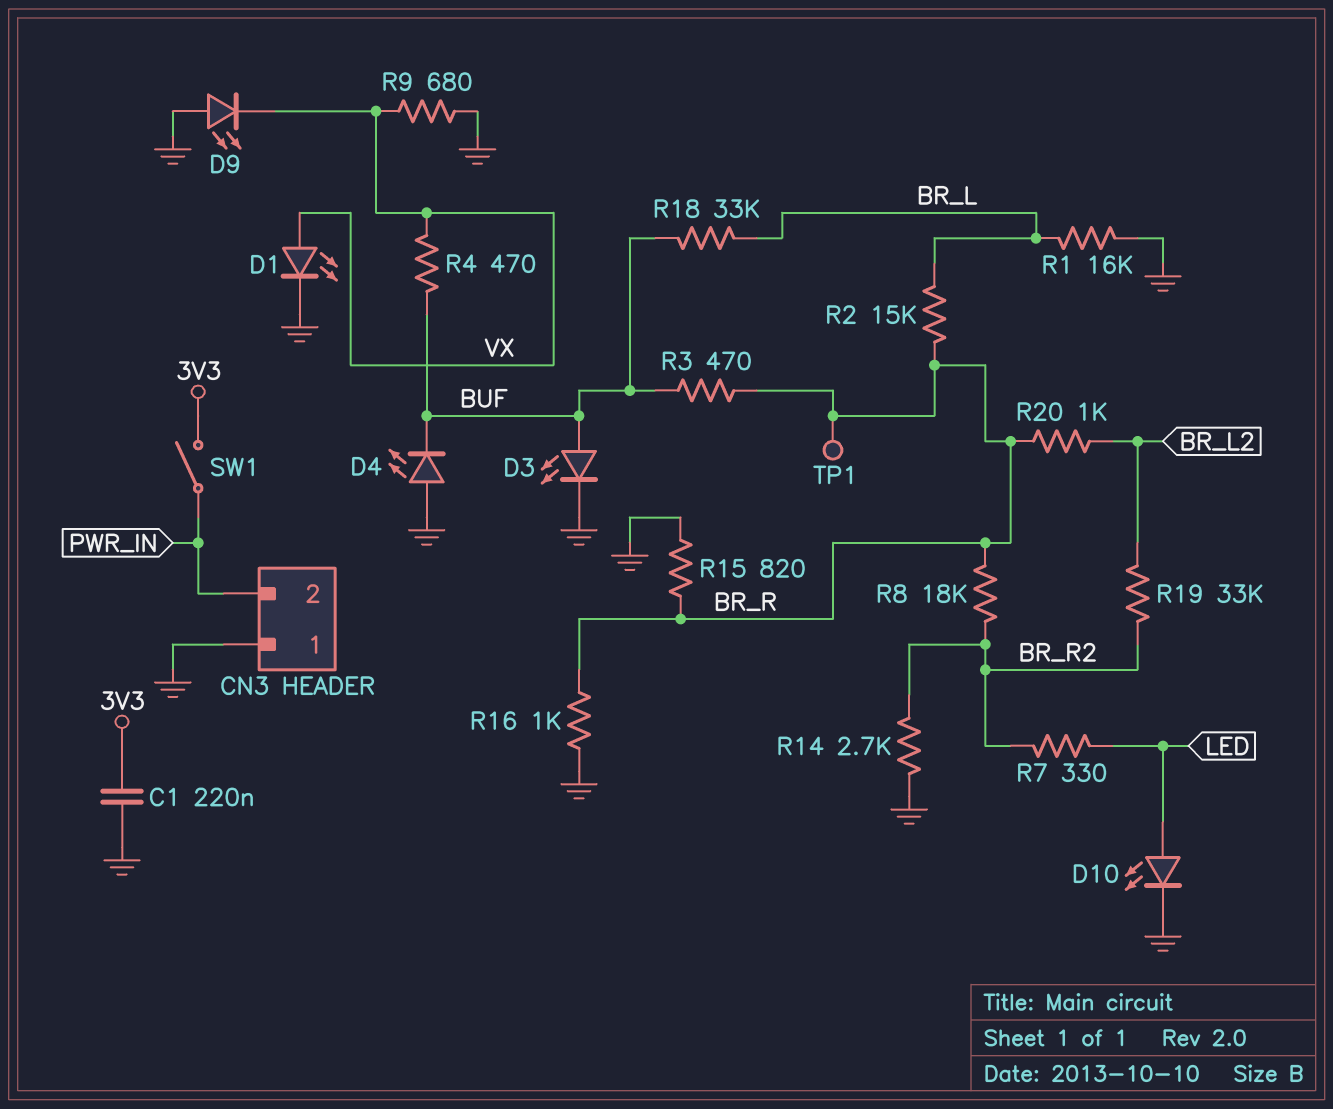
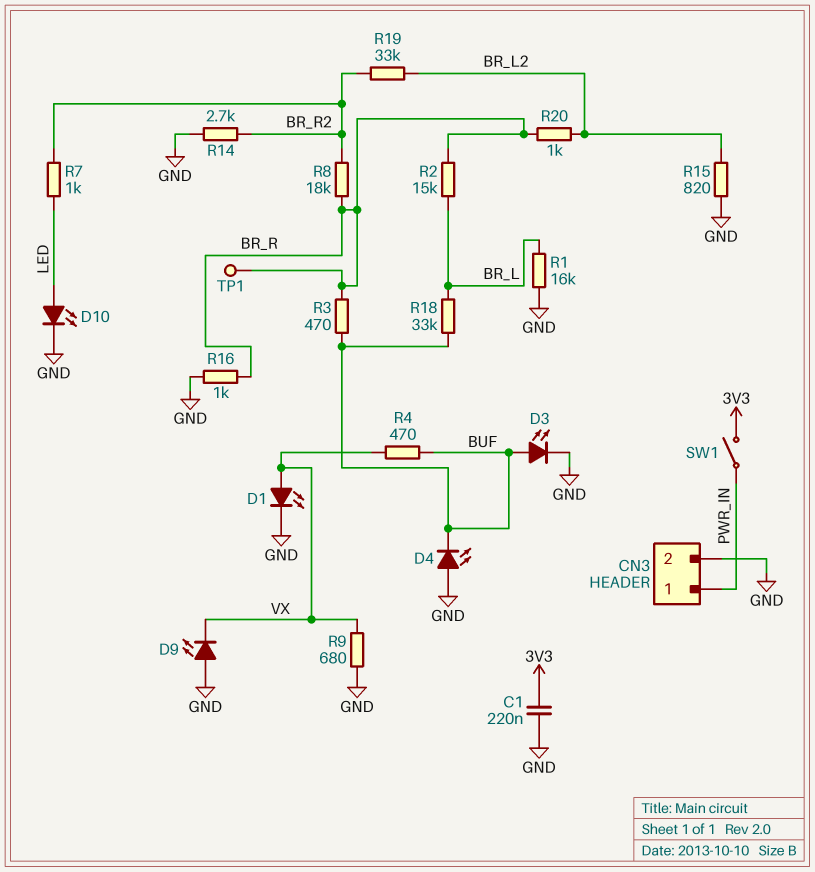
CN3 pin 1: GND -> PWR_IN
CN3 pin 2: PWR_IN -> GND
R7: 330 (BR_R2, LED) -> 1k (BR_R2, LED)
R15: 820 (BR_R, GND) -> 820 (BR_L2, GND)

